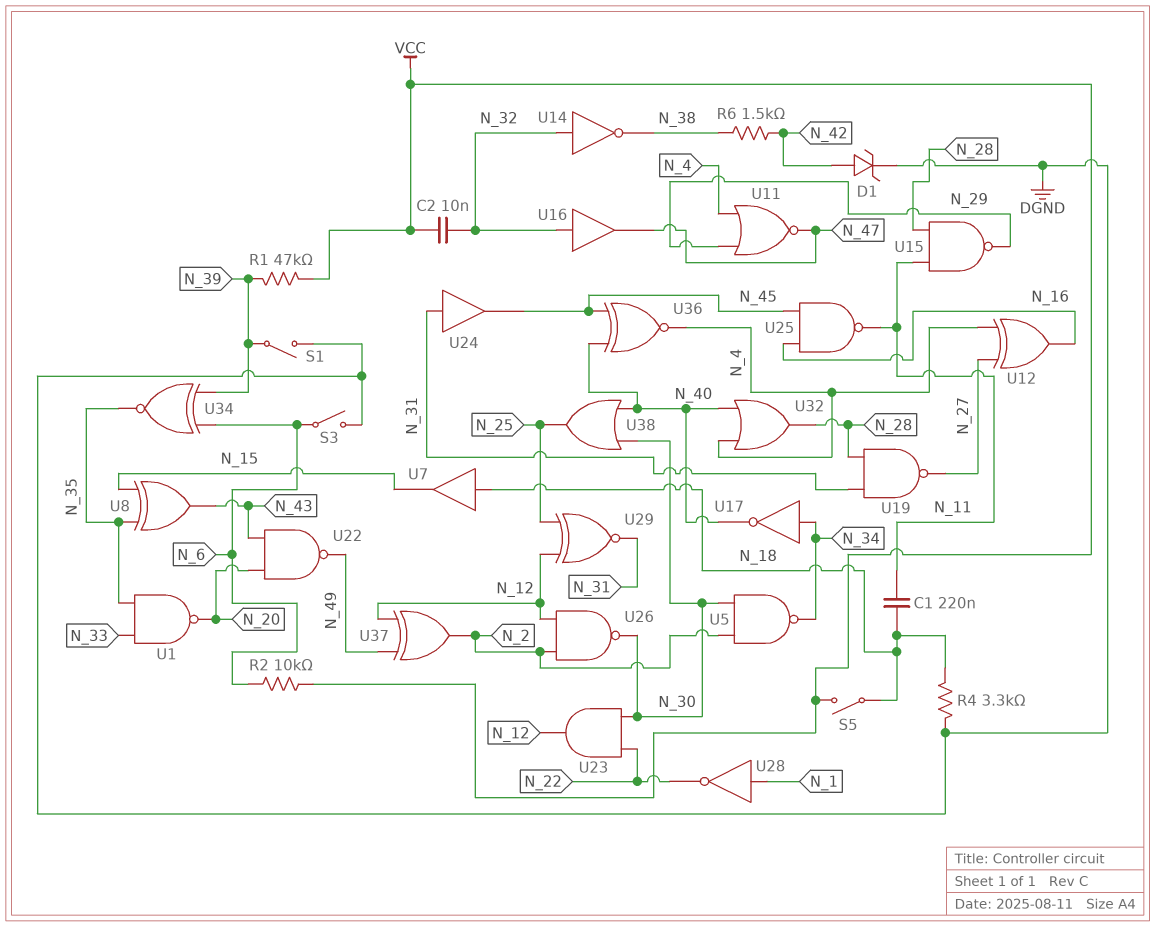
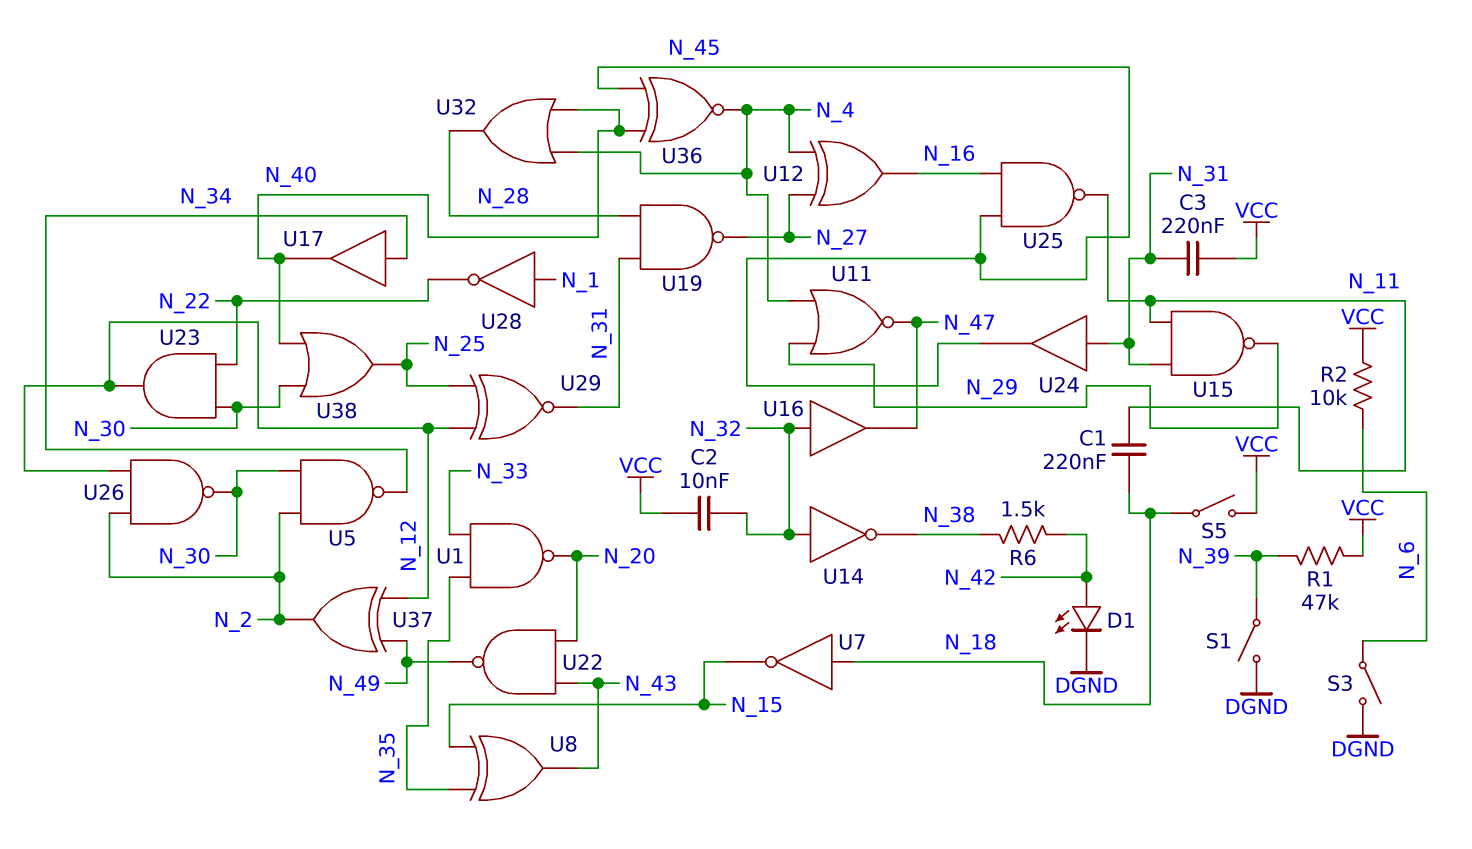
C3: none -> 220nF (N_31, VCC)
D1: zener (A N_42, K DGND) -> LED (A N_42, K DGND)
R4: 3.3k (DGND, N_18) -> none
U7: buffer (in N_18, out N_15) -> NOT (in N_18, out N_15)
U15: NAND (in N_11, in N_28, out N_29) -> NAND (in N_11, in N_31, out N_29)
U17: NOT (in N_34, out N_40) -> buffer (in N_34, out N_40)
U34: XNOR (in N_6, in N_39, out N_35) -> none

